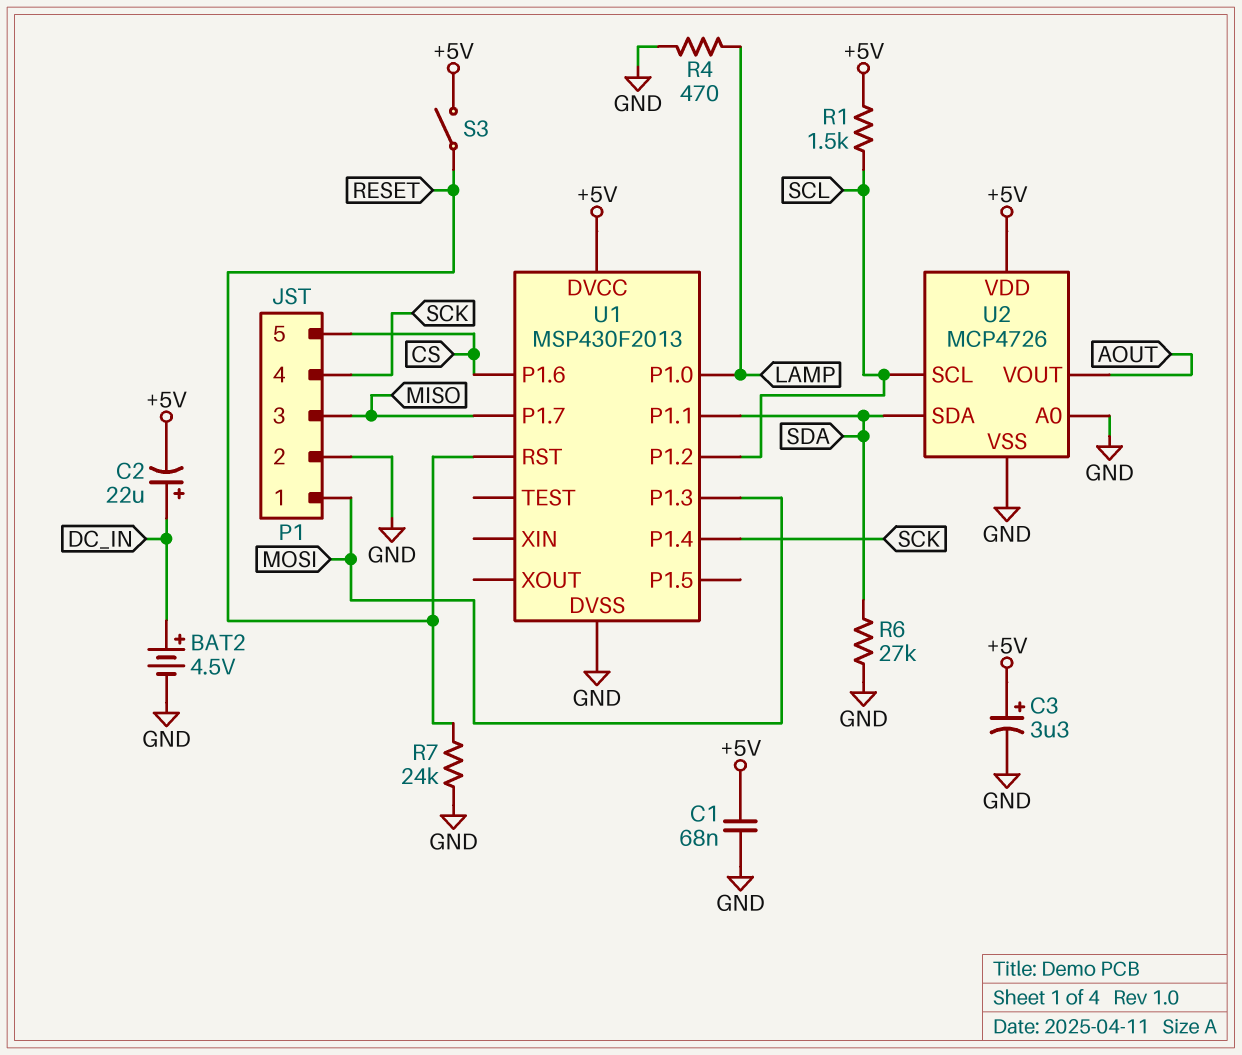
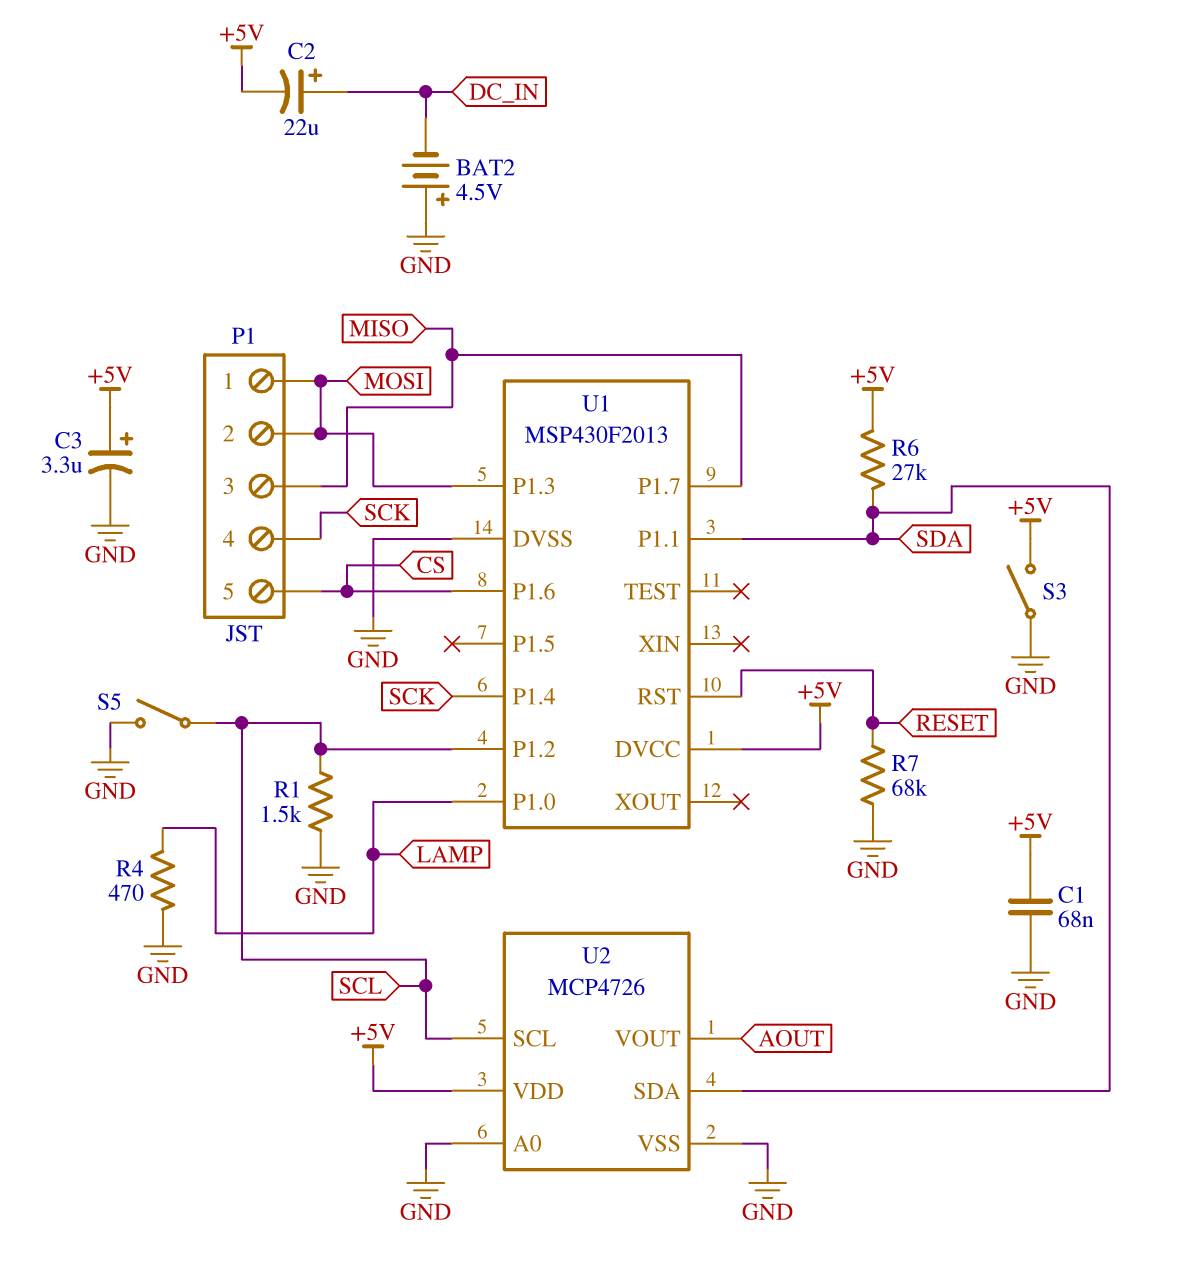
BAT2: 4.5V (plus DC_IN, minus GND) -> 4.5V (plus GND, minus DC_IN)
P1 pin 2: GND -> MOSI
R1: 1.5k (+5V, SCL) -> 1.5k (GND, SCL)
R6: 27k (GND, SDA) -> 27k (+5V, SDA)
R7: 24k (GND, RESET) -> 68k (GND, RESET)
S3: switch (+5V, RESET) -> switch (+5V, GND)
S5: none -> switch (GND, SCL)

